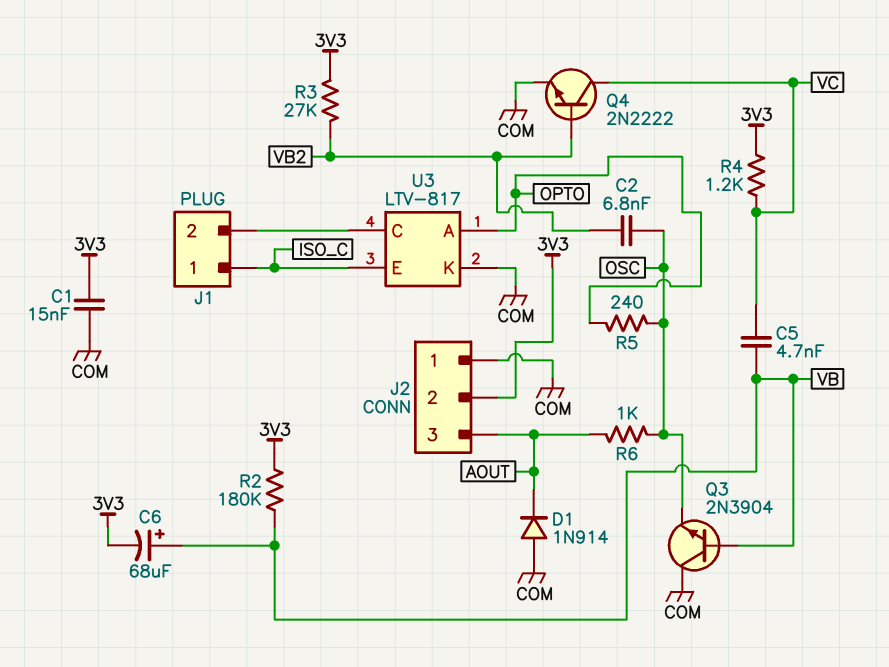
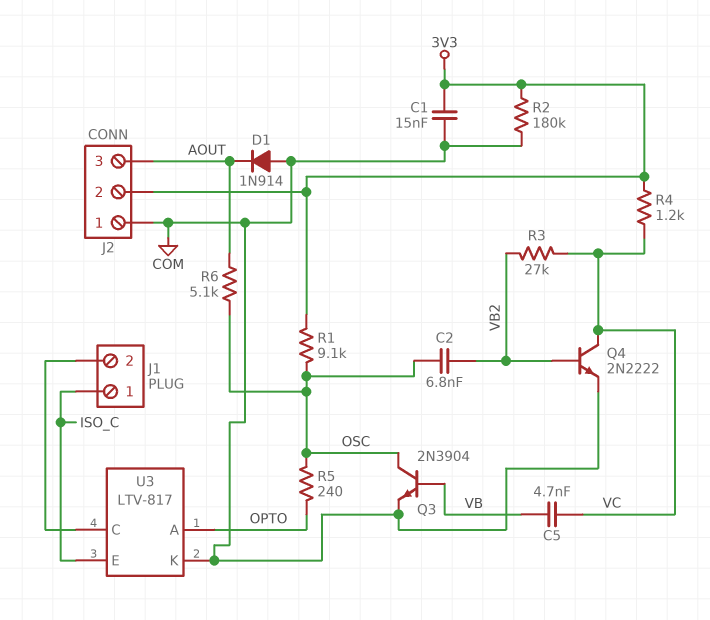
C6: 68uF (plus VB, minus 3V3) -> none
Q3: NPN 2N3904 (B VB, C COM, E OSC) -> NPN 2N3904 (B VB, C OSC, E COM)
R1: none -> 9.1k (3V3, OSC)
R2: 180k (3V3, VB) -> 180k (3V3, COM)
R3: 27k (3V3, VB2) -> 27k (VB2, VC)
R6: 1k (AOUT, OSC) -> 5.1k (AOUT, OSC)

